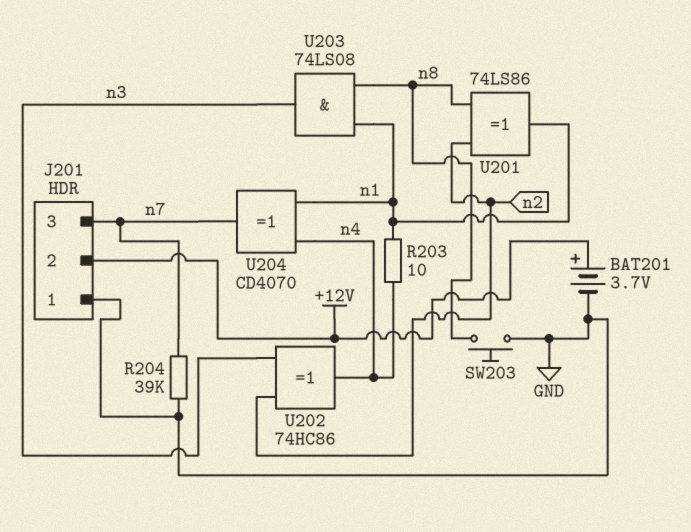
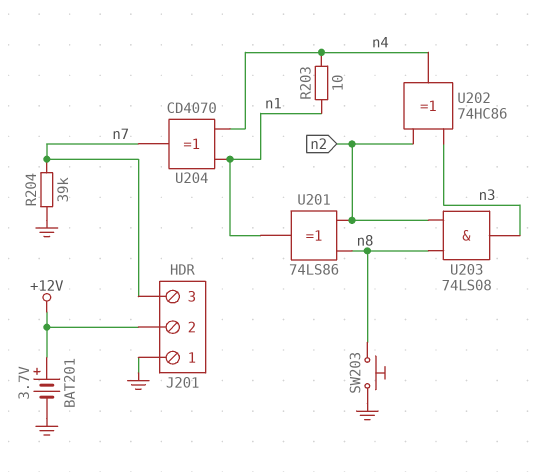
U203: AND 74LS08 (in n1, in n8, out n3) -> AND 74LS08 (in n2, in n8, out n3)

